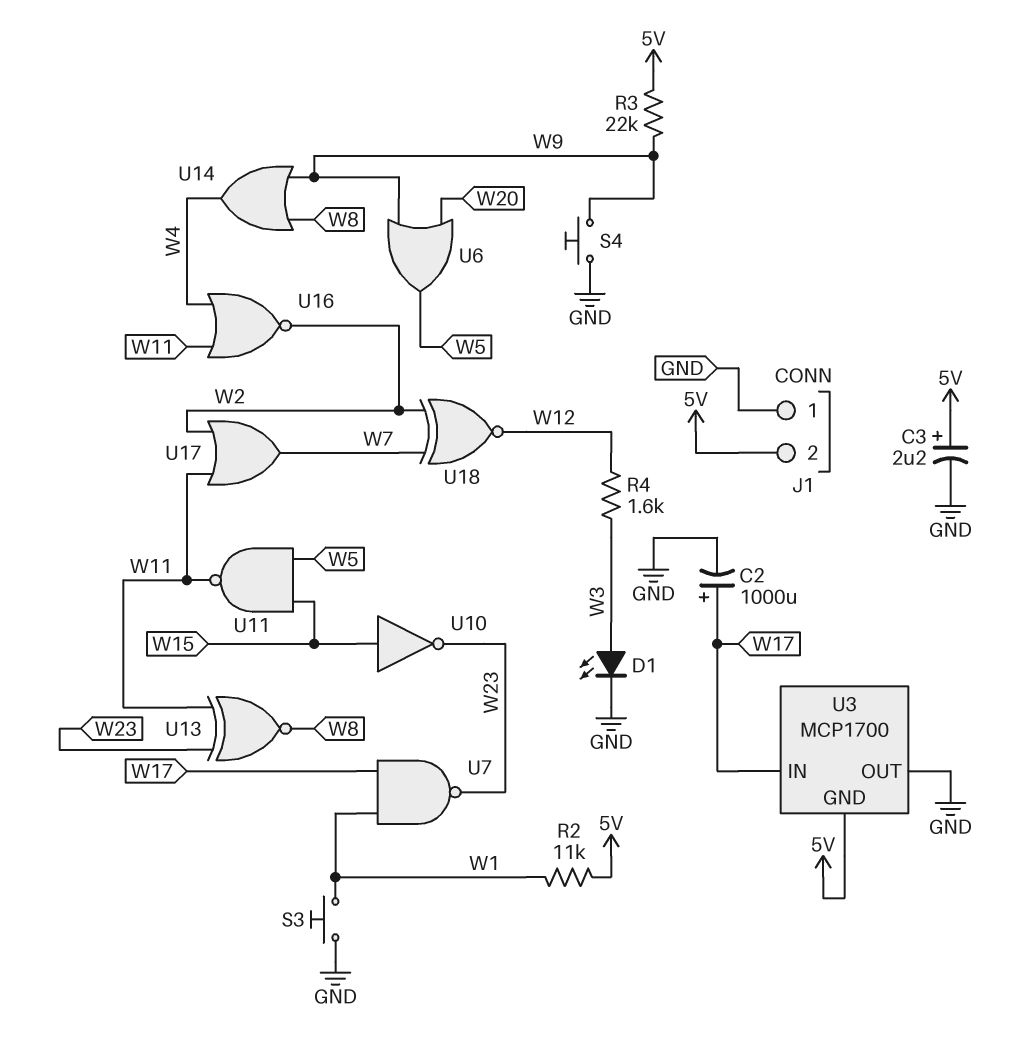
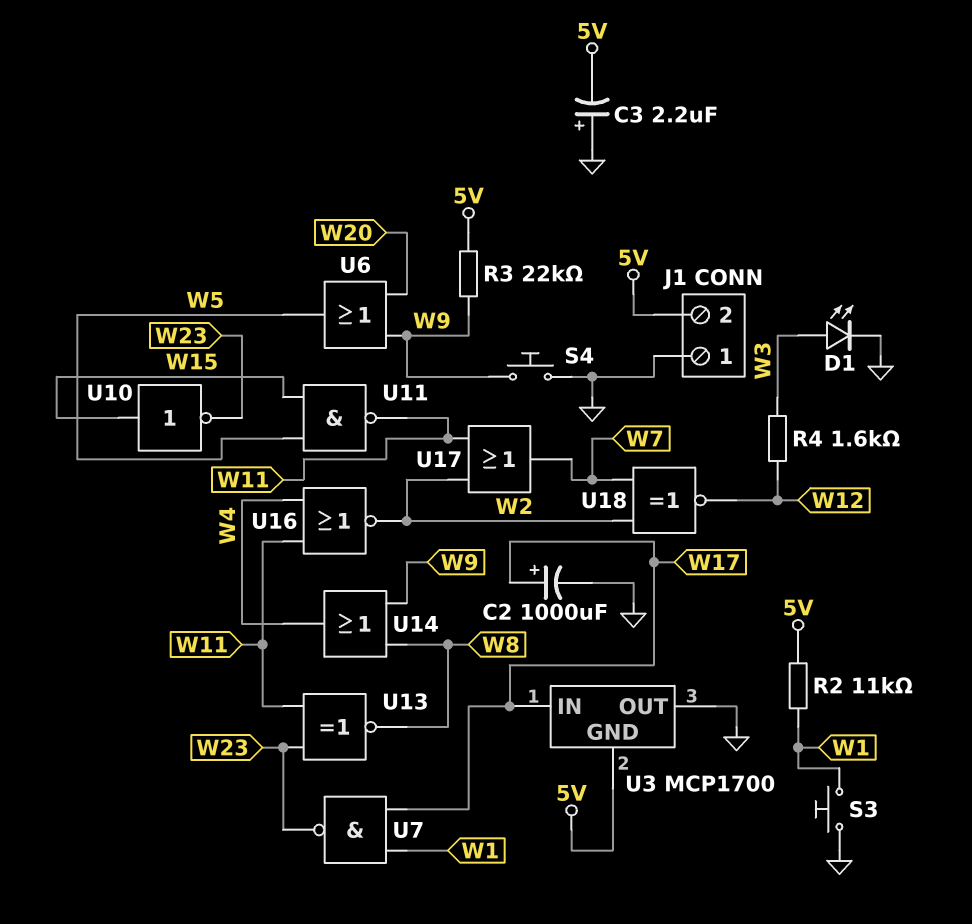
C3: 2.2uF (plus 5V, minus GND) -> 2.2uF (plus GND, minus 5V)

